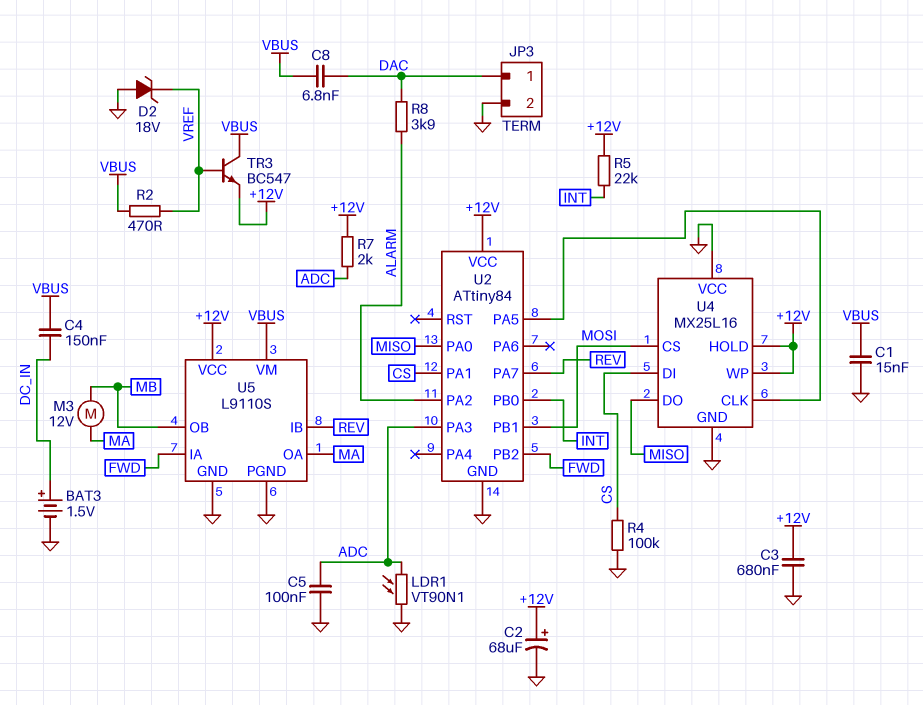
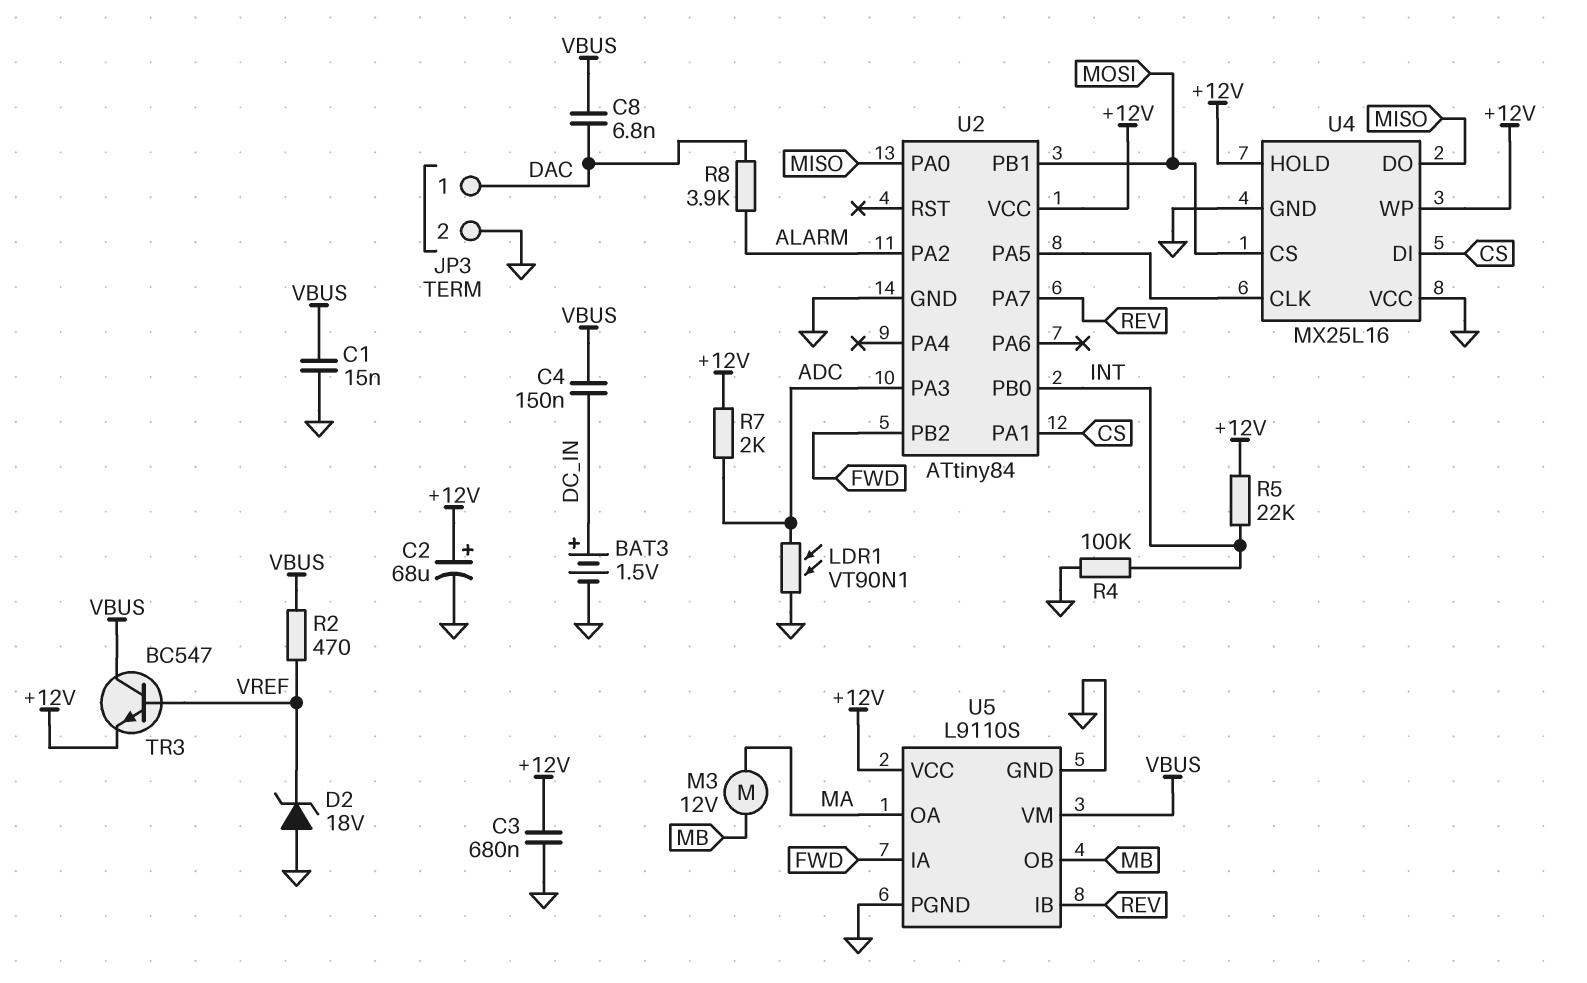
C5: 100nF (ADC, GND) -> none
R4: 100k (CS, GND) -> 100k (GND, INT)

